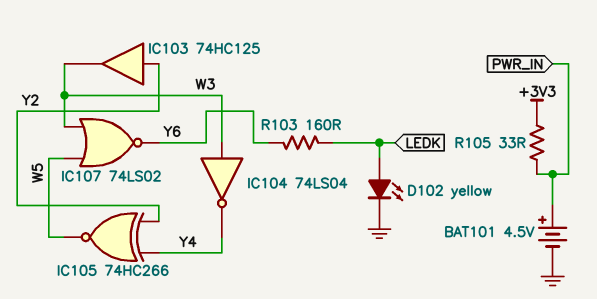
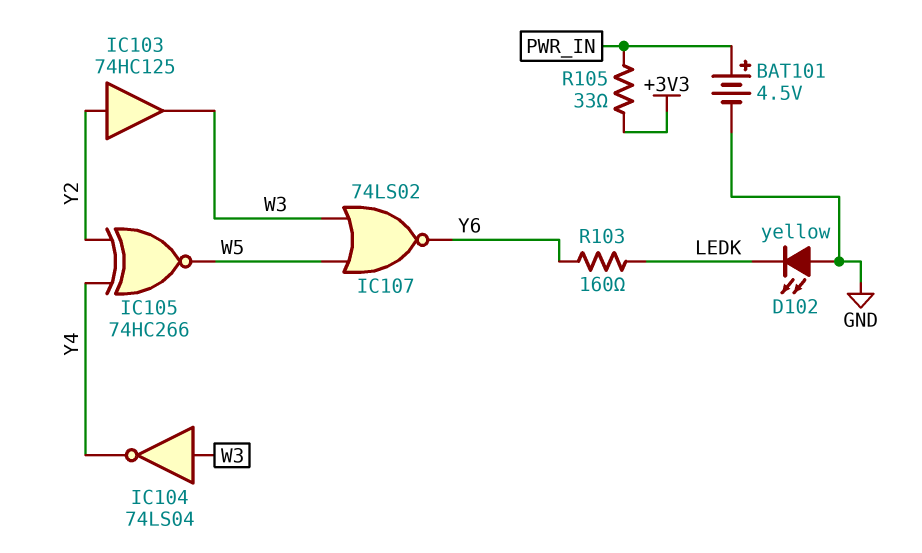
D102: LED yellow (A LEDK, K GND) -> LED yellow (A GND, K LEDK)

